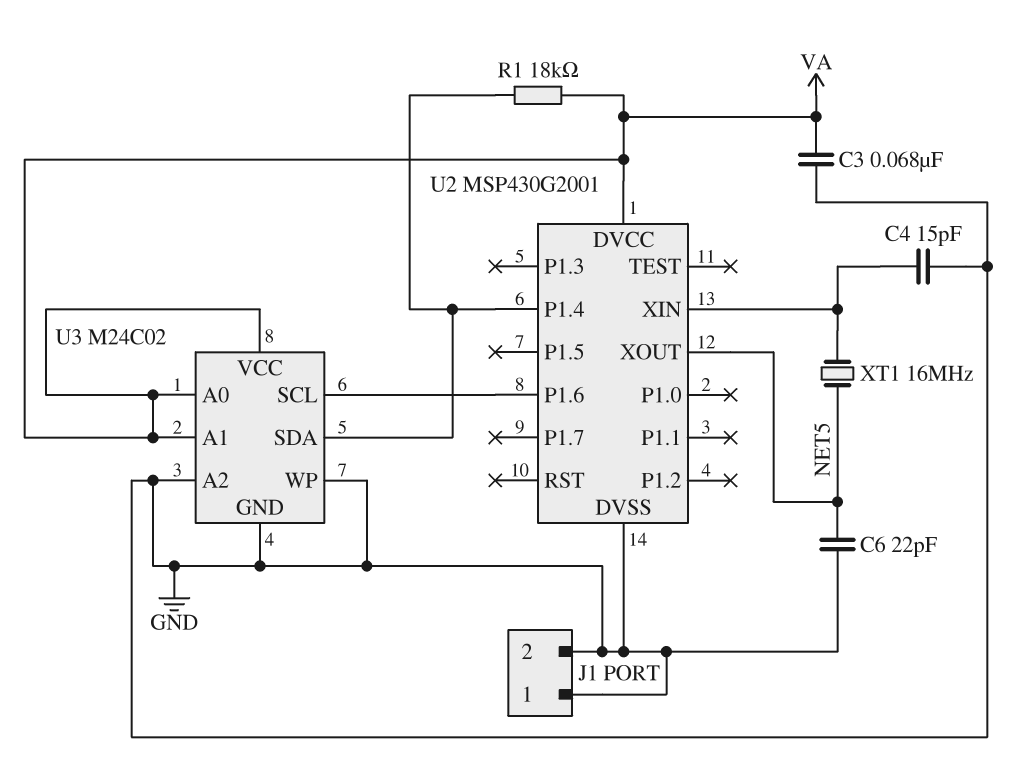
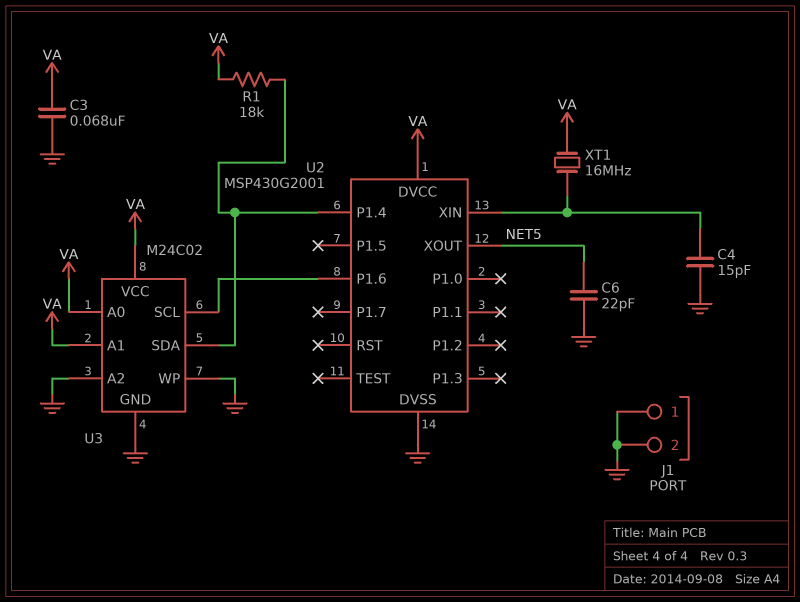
XT1: 16MHz (NET5, U2/XIN) -> 16MHz (U2/XIN, VA)

